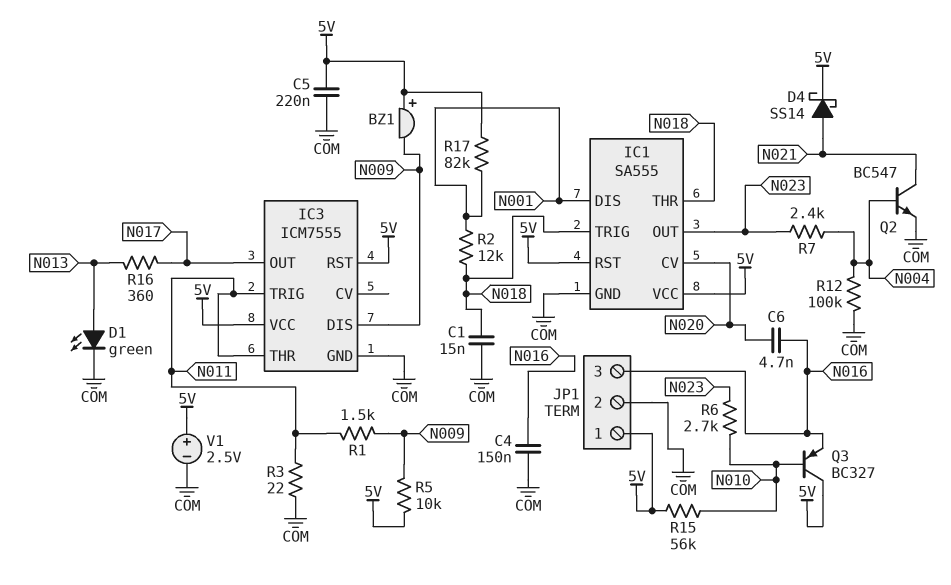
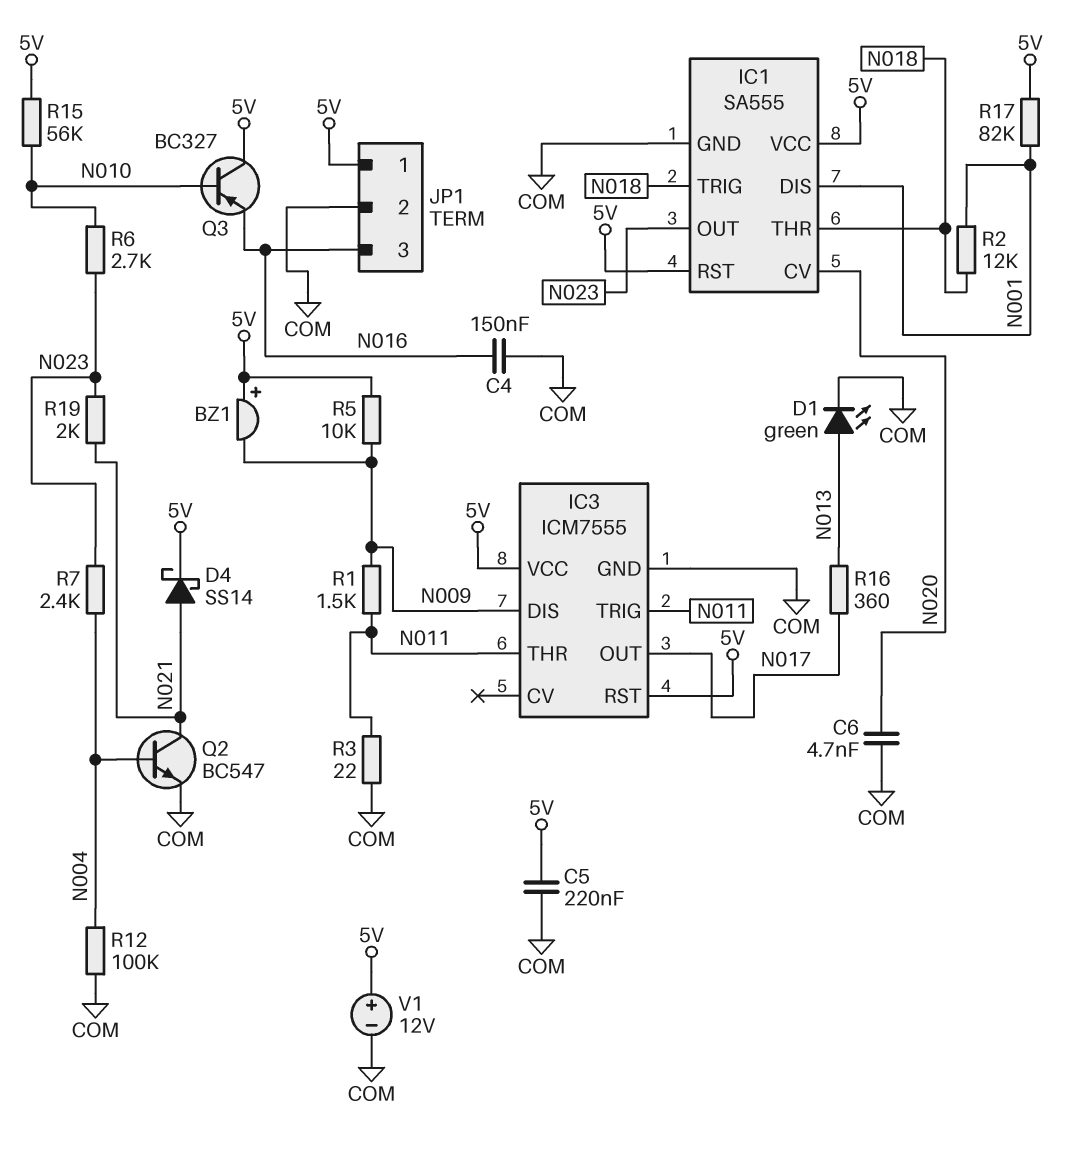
C1: 15nF (COM, N018) -> none
C6: 4.7nF (N016, N020) -> 4.7nF (COM, N020)
R19: none -> 2k (N021, N023)
V1: 2.5V (plus 5V, minus COM) -> 12V (plus 5V, minus COM)

